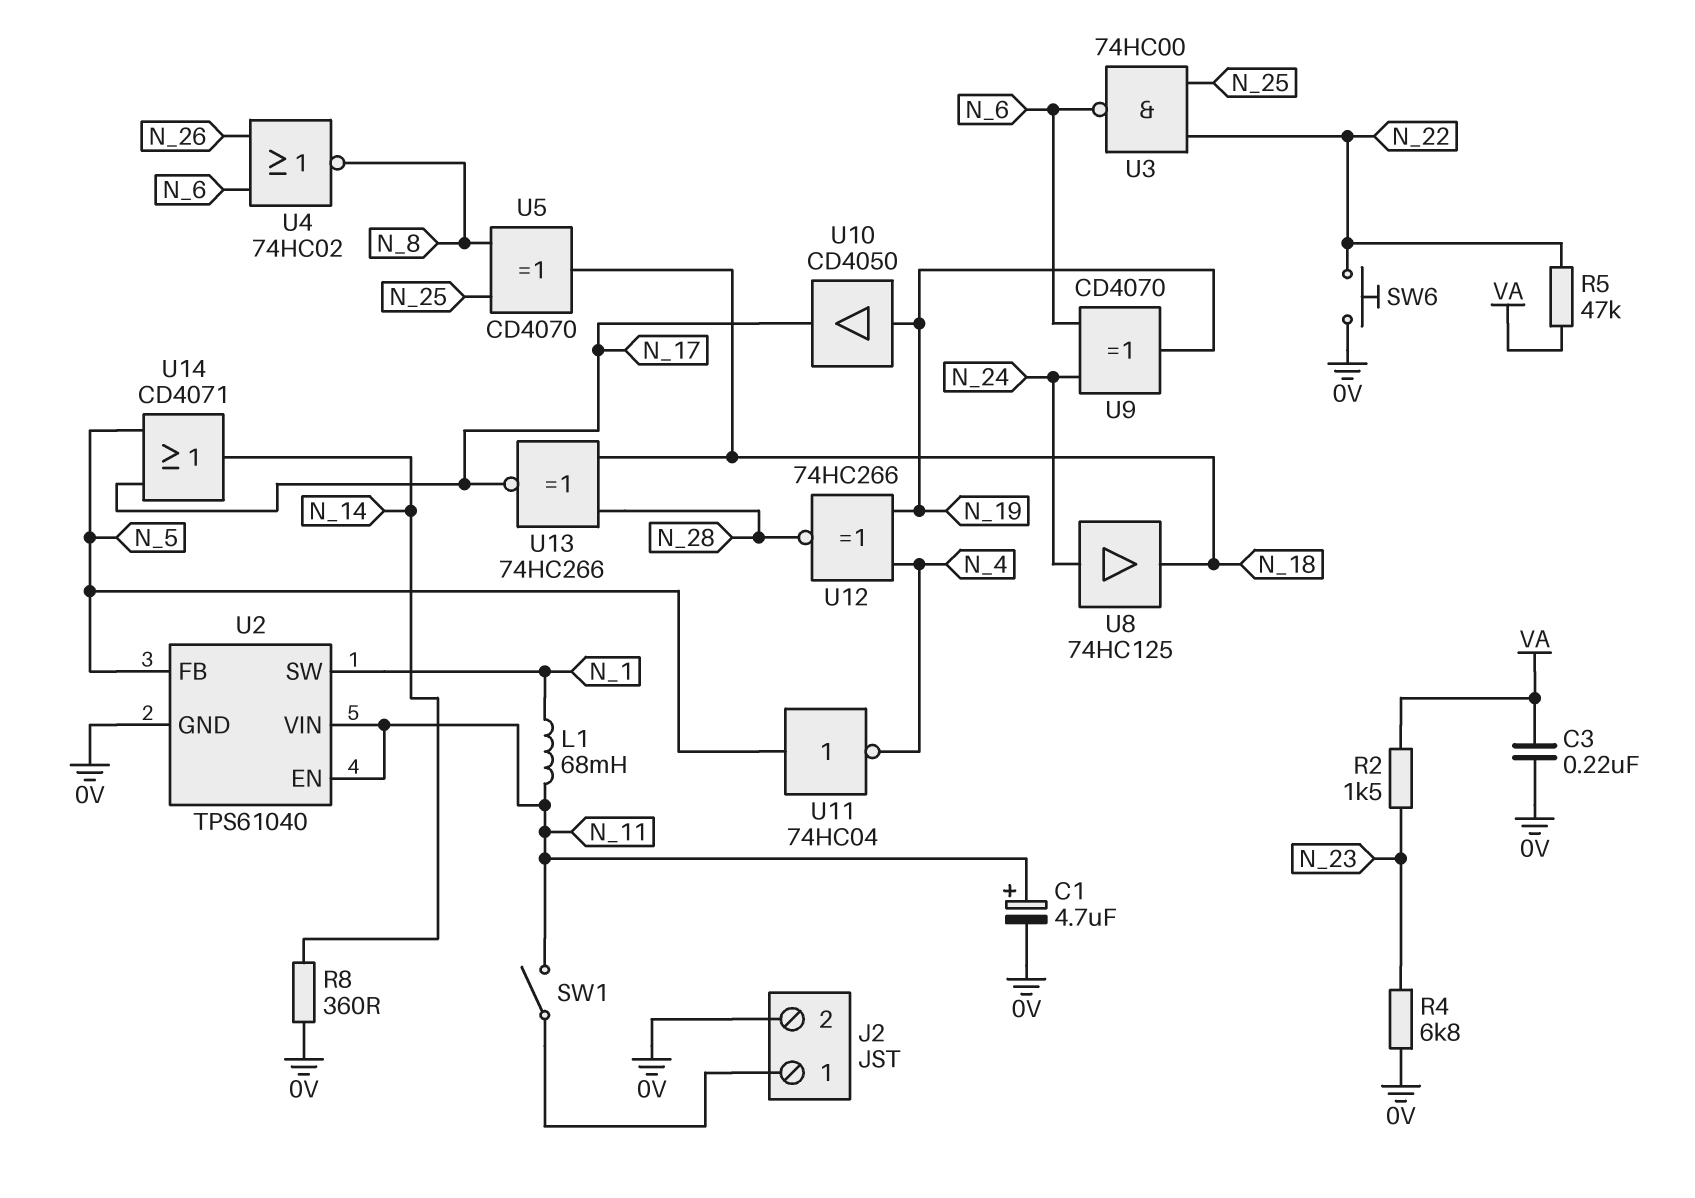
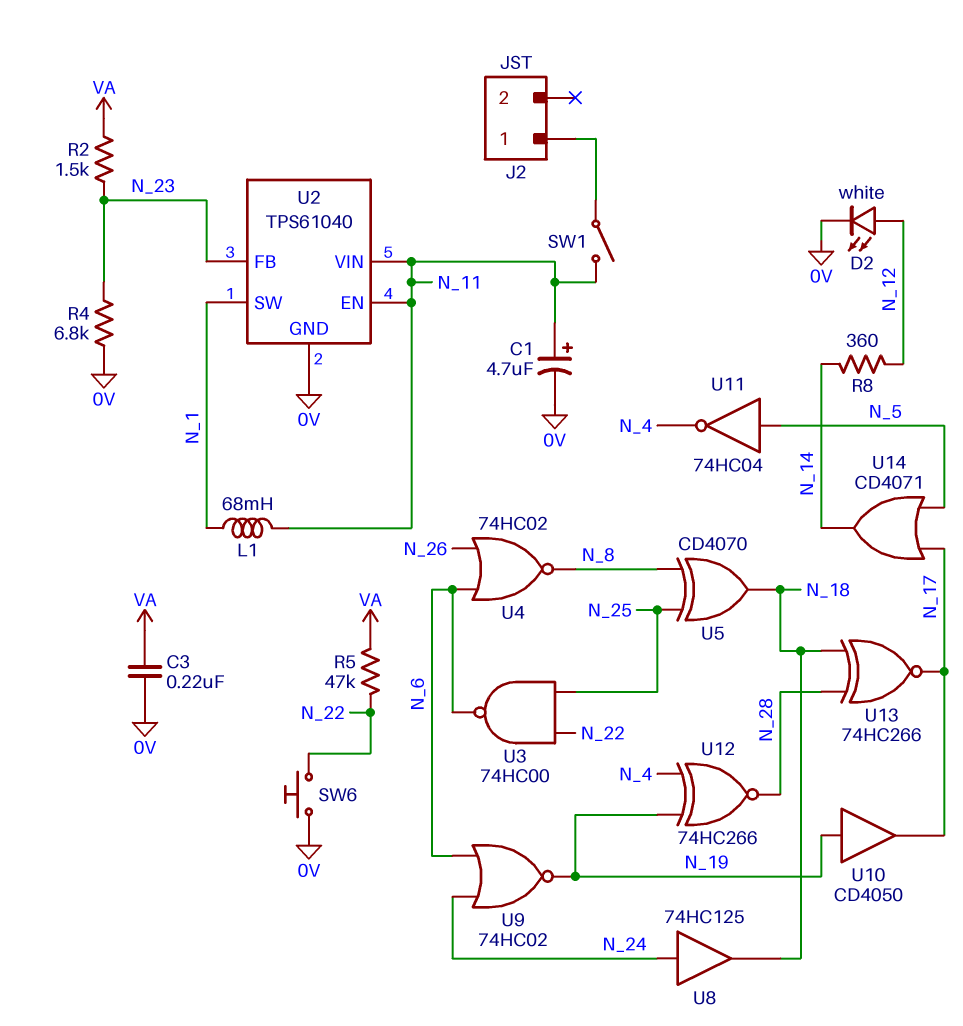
D2: none -> LED white (A N_12, K 0V)
J2 pin 2: 0V -> none
R8: 360 (0V, N_14) -> 360 (N_12, N_14)
U2 pin FB: N_5 -> N_23
U9: XOR CD4070 (in N_6, in N_24, out N_19) -> NOR 74HC02 (in N_6, in N_24, out N_19)

